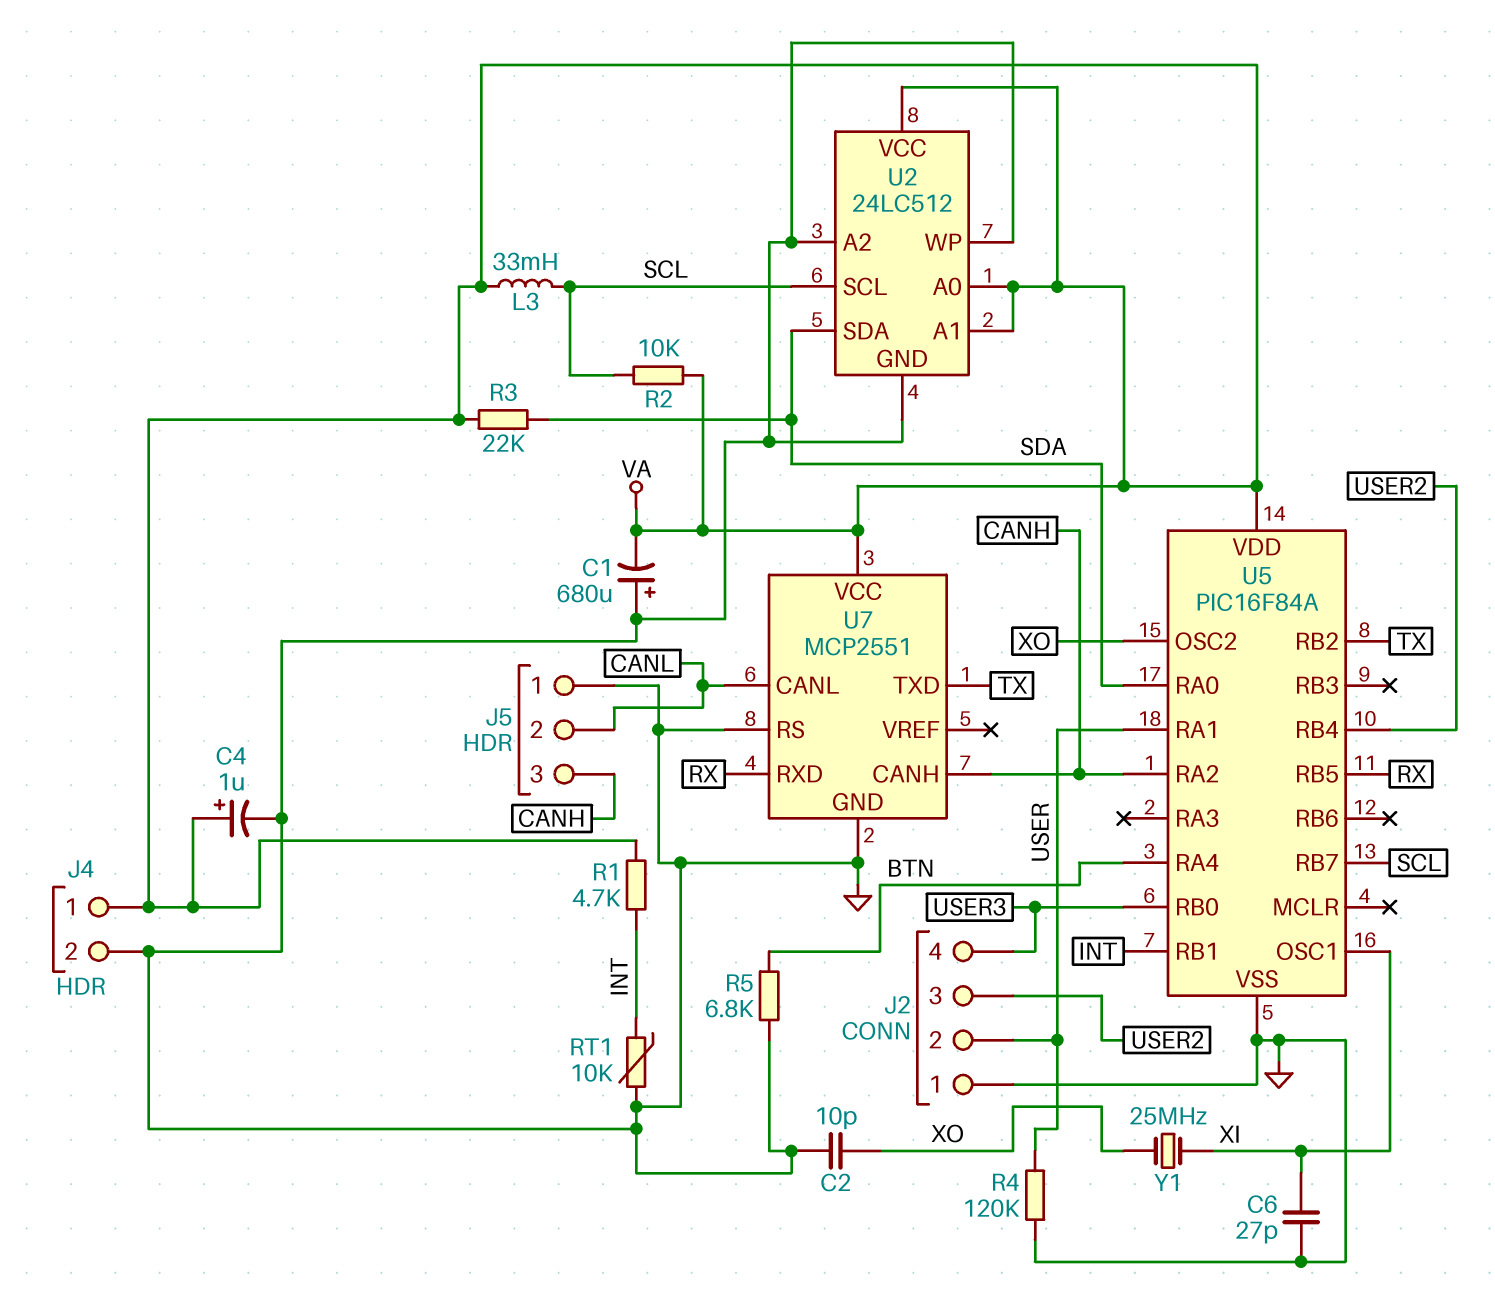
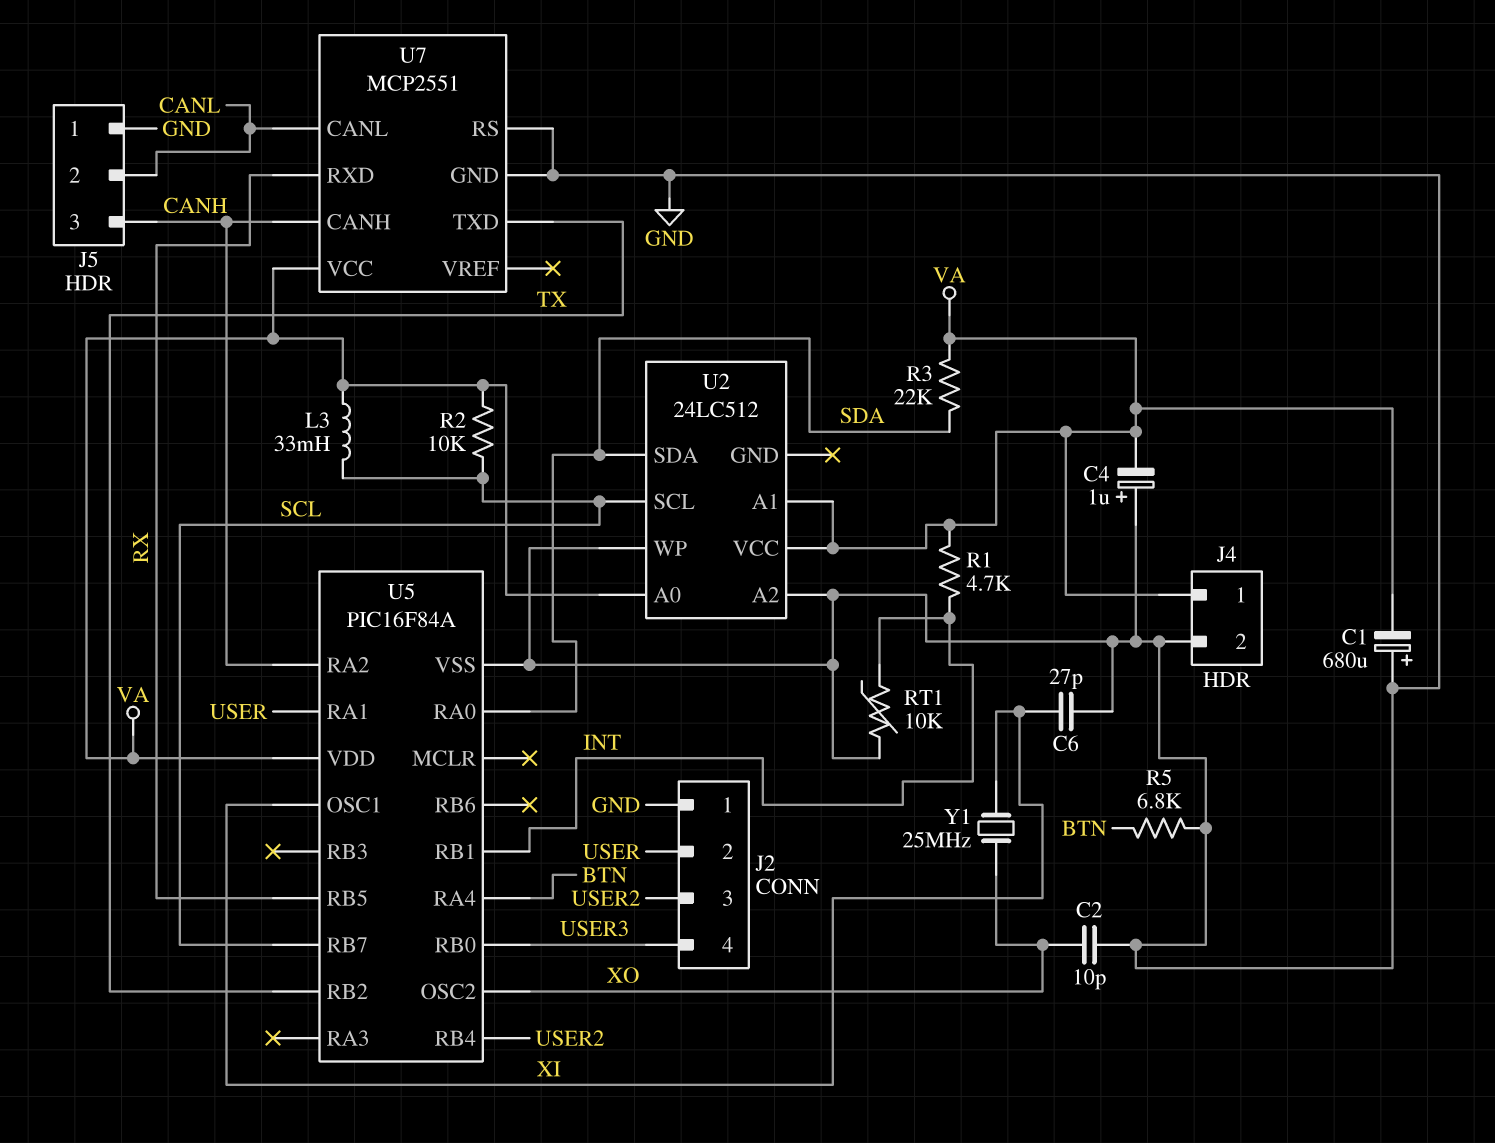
C4: 1uF (plus VA, minus GND) -> 1uF (plus GND, minus VA)
R4: 120k (GND, USER) -> none
U2 pin GND: GND -> none

